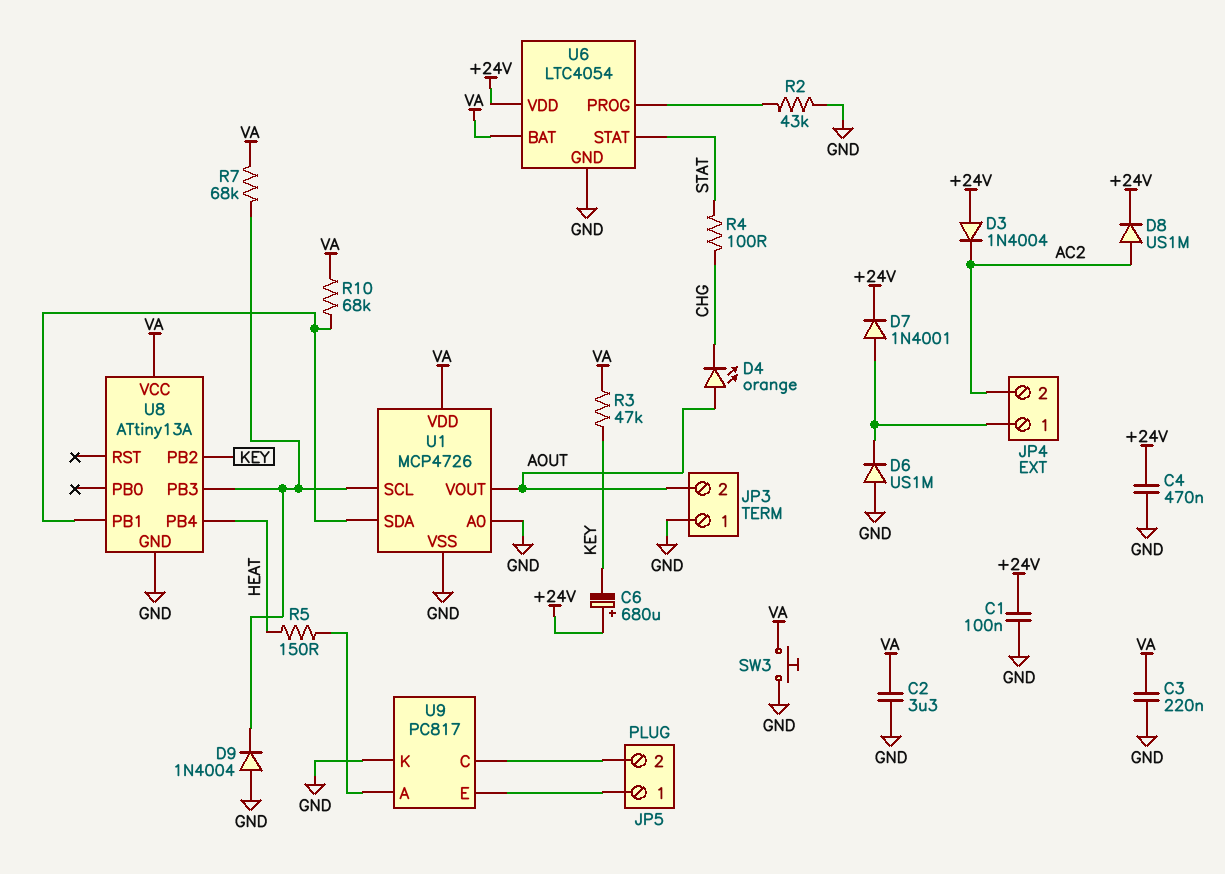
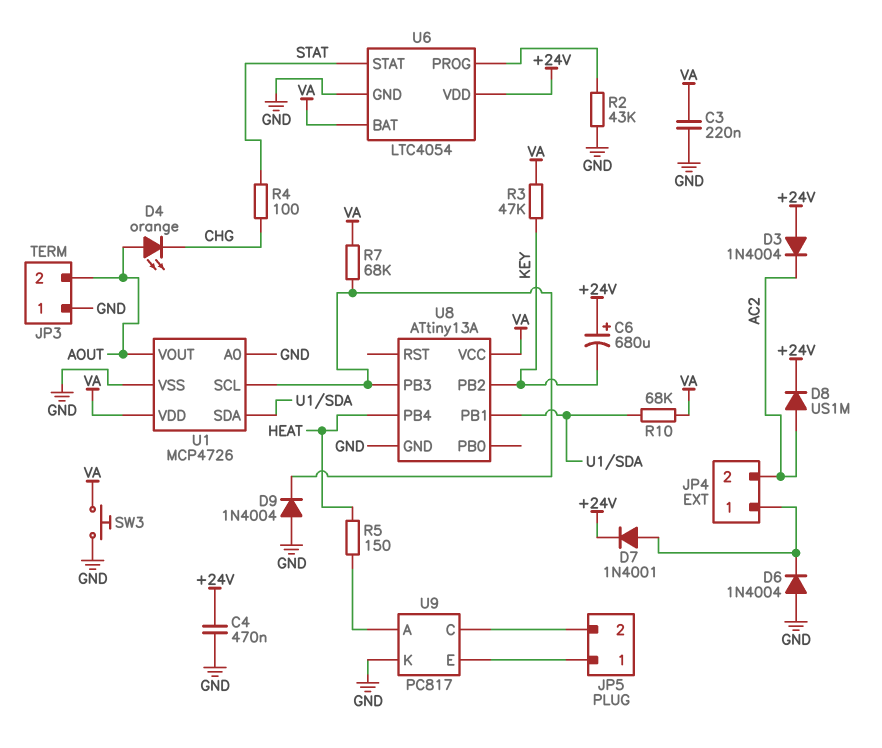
C1: 100nF (+24V, GND) -> none
C2: 3.3uF (GND, VA) -> none
D6: diode US1M (A GND, K JP4/1) -> diode 1N4004 (A GND, K JP4/1)

